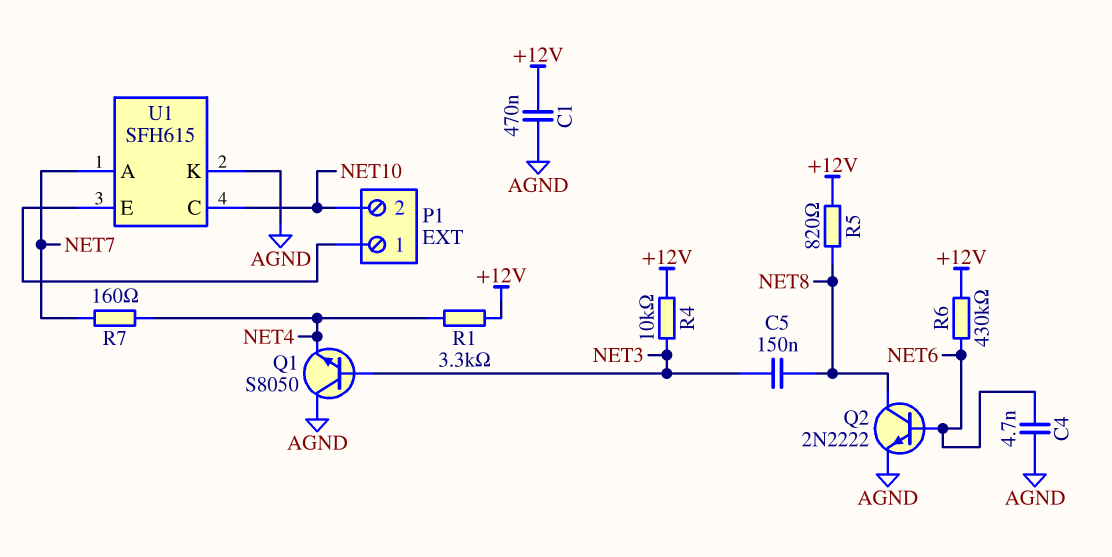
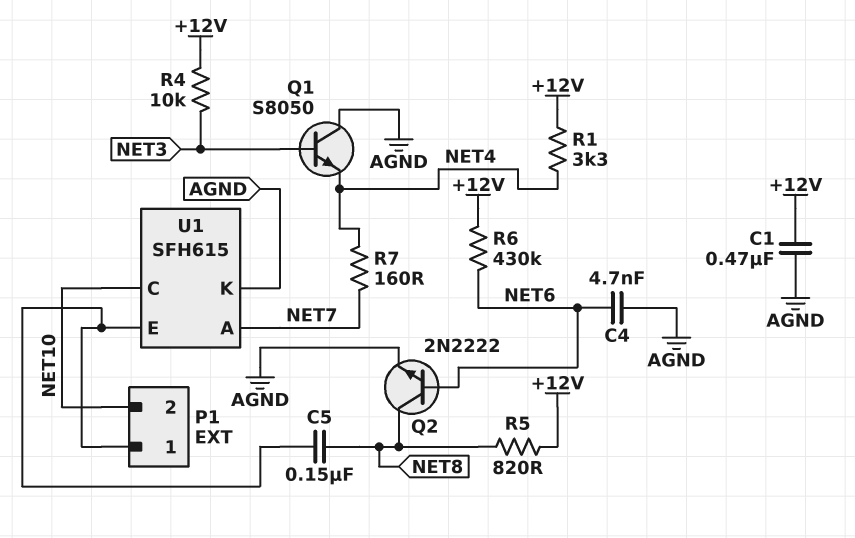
C5: 150nF (NET3, NET8) -> 150nF (NET8, P1/1)

